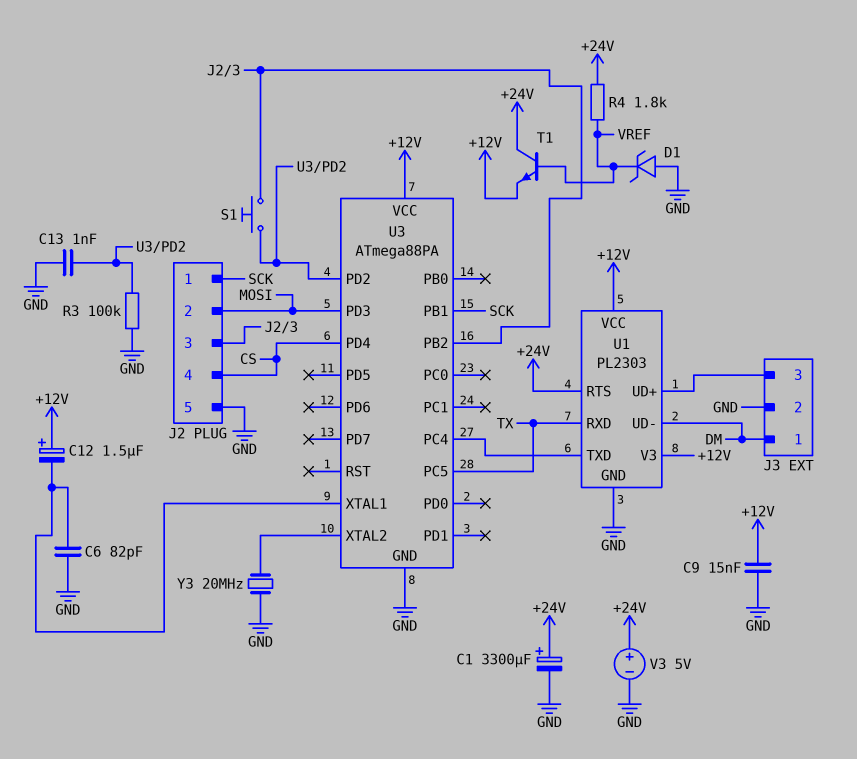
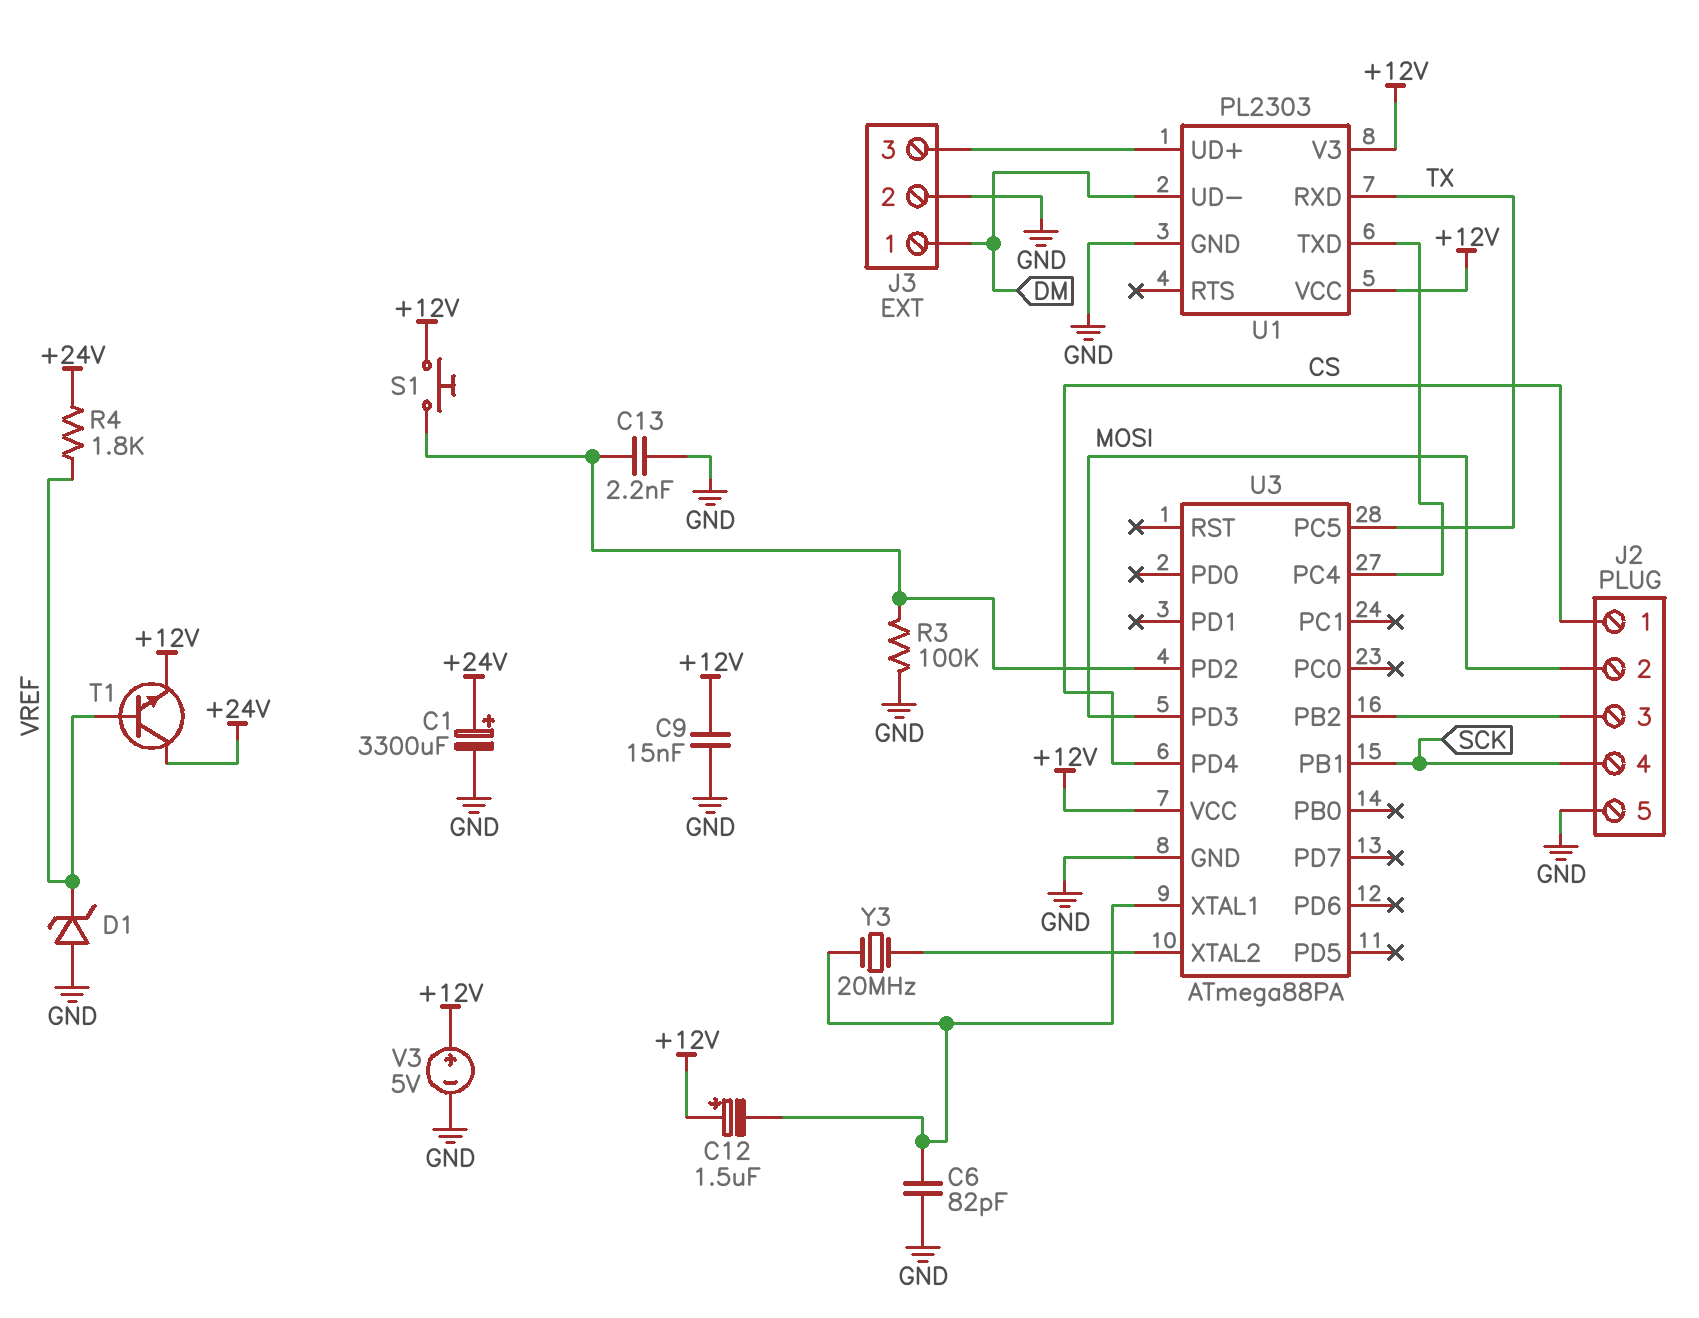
C13: 1nF (GND, U3/PD2) -> 2.2nF (GND, U3/PD2)
J2 pin 1: SCK -> CS
J2 pin 4: CS -> SCK
S1: button (J2/3, U3/PD2) -> button (+12V, U3/PD2)
U1 pin RTS: +24V -> none
V3: 5V (plus +24V, minus GND) -> 5V (plus +12V, minus GND)
Y3: 20MHz (GND, U3/XTAL2) -> 20MHz (U3/XTAL1, U3/XTAL2)

